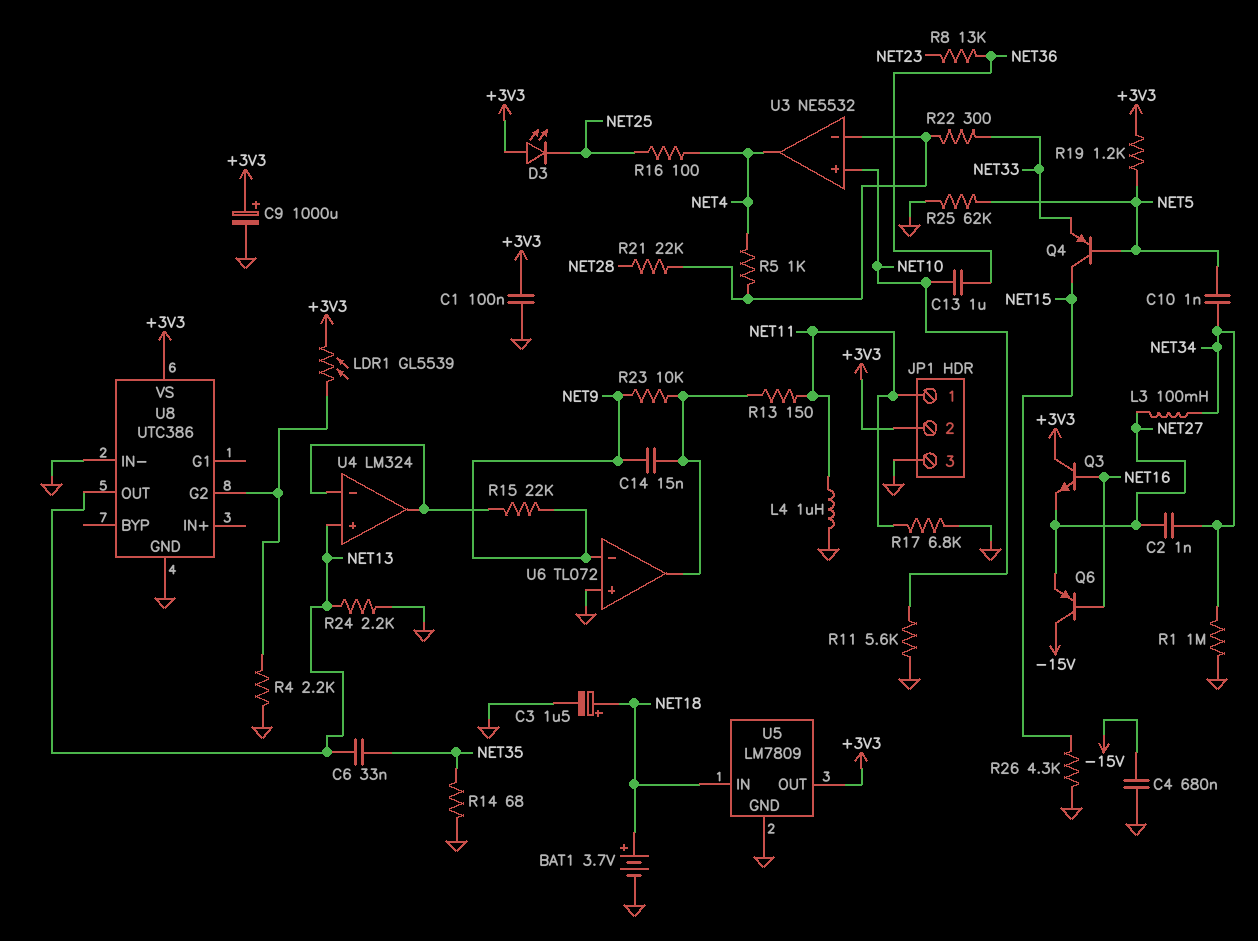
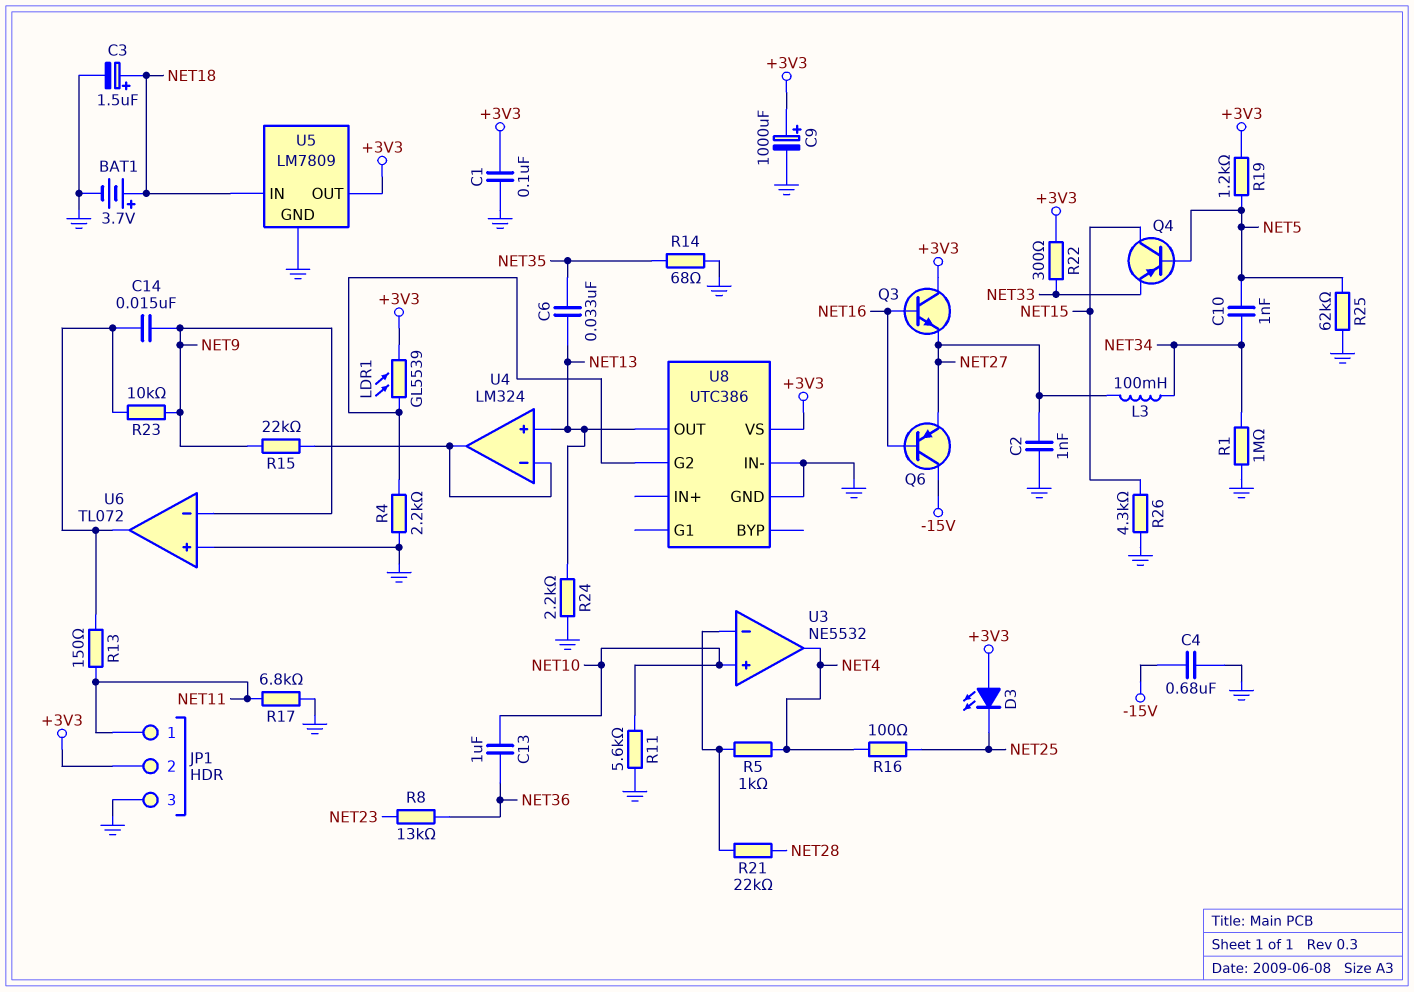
C2: 1nF (NET27, NET34) -> 1nF (GND, NET27)
L4: 1uH (GND, NET11) -> none
R22: 300 (NET33, U3/in-) -> 300 (+3V3, NET33)

